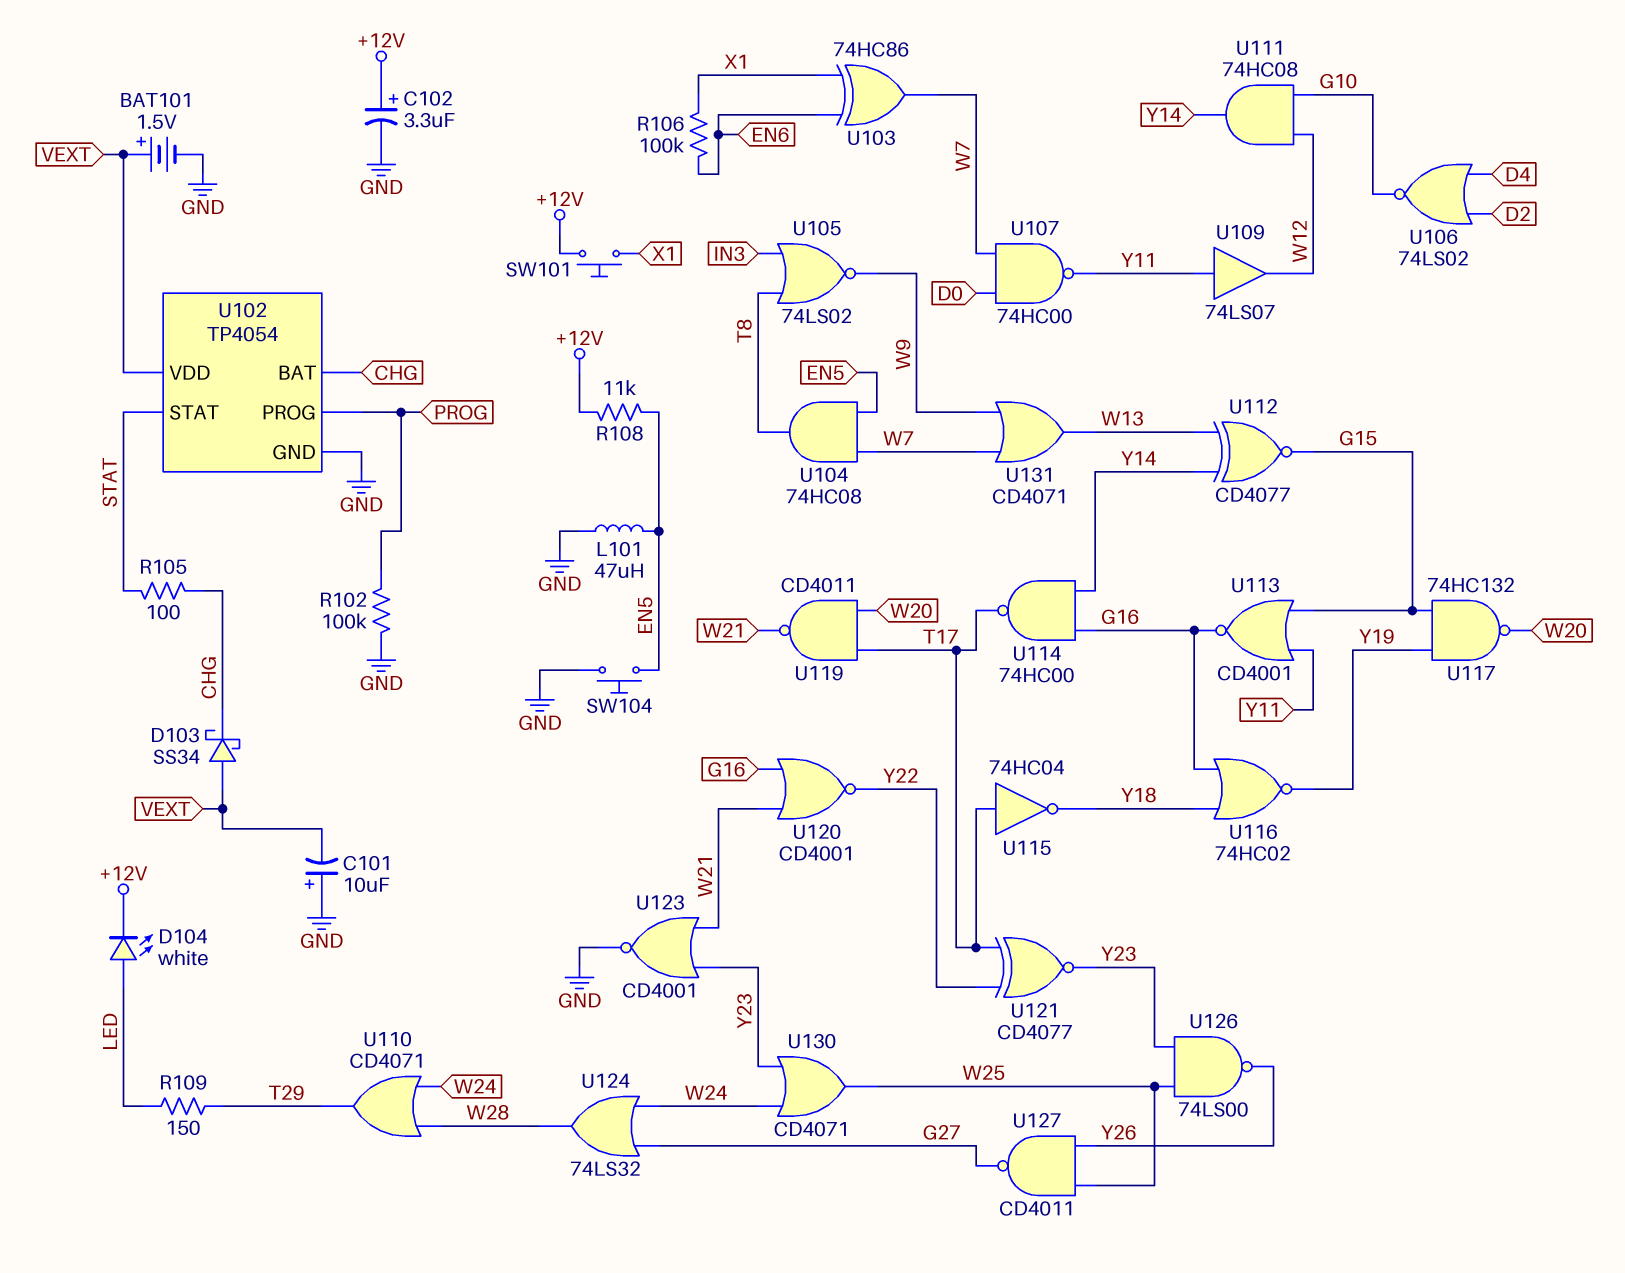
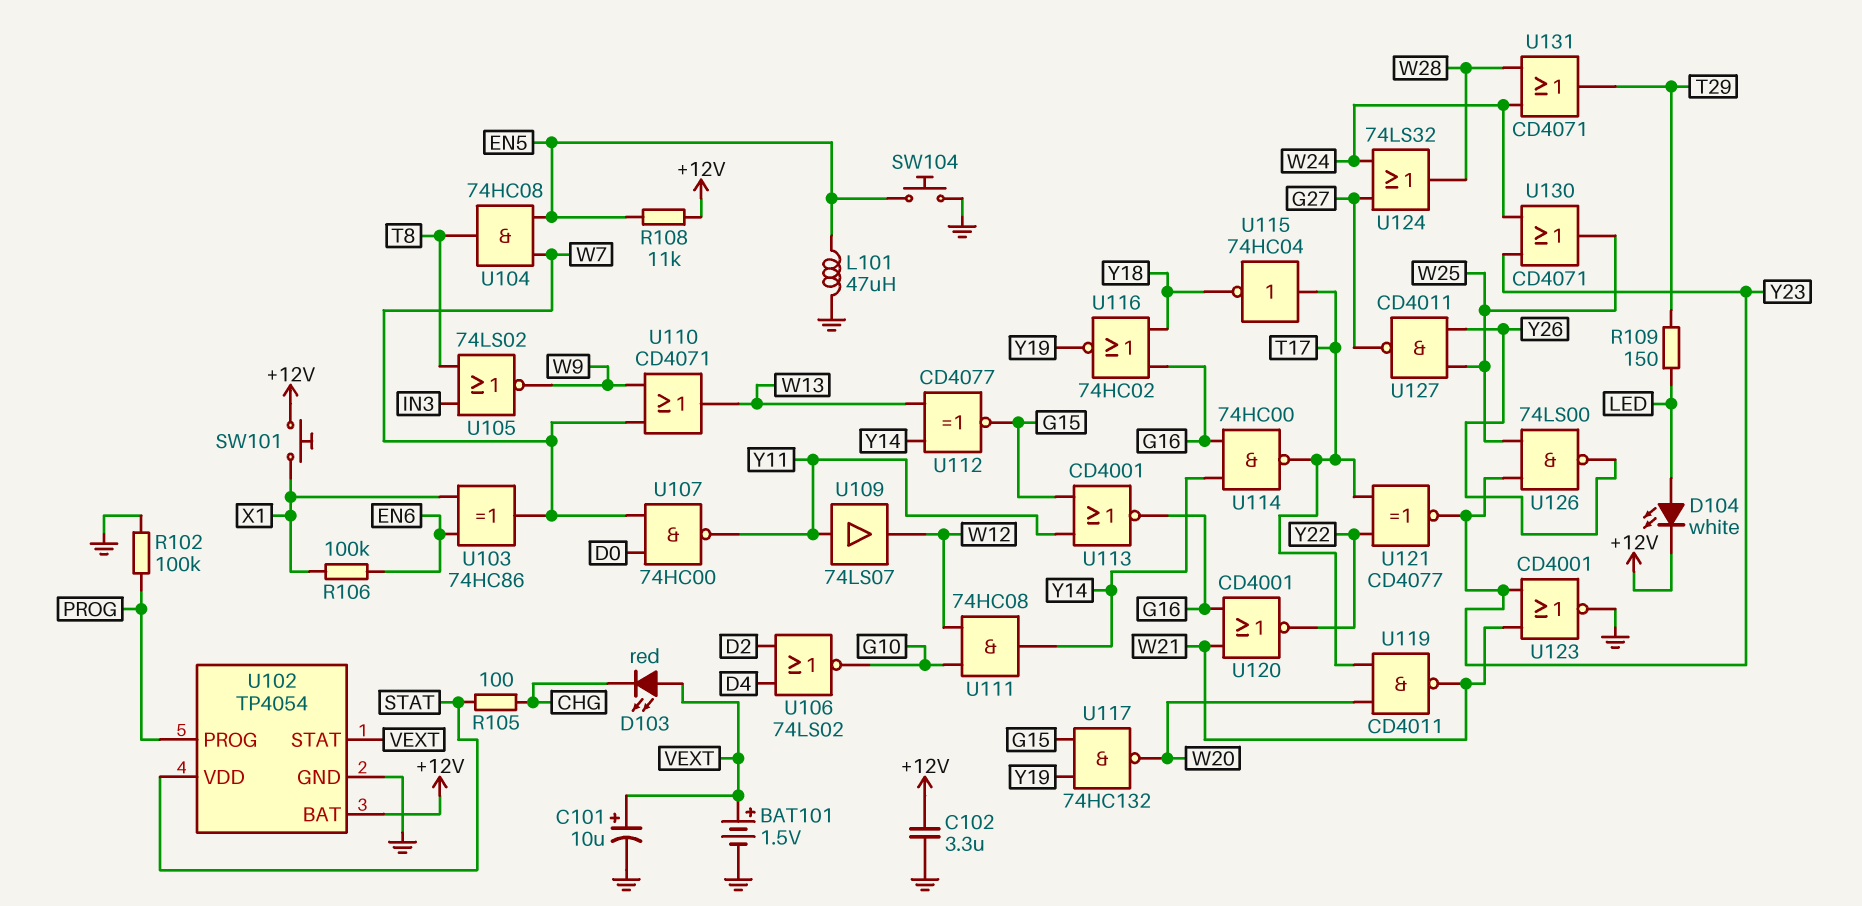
C101: 10uF (plus GND, minus VEXT) -> 10uF (plus VEXT, minus GND)
C102: 3.3uF (plus +12V, minus GND) -> 3.3uF (+12V, GND)
D103: schottky SS34 (A VEXT, K CHG) -> LED red (A VEXT, K CHG)
U102 pin BAT: CHG -> +12V
U102 pin STAT: STAT -> VEXT
U102 pin VDD: VEXT -> STAT
U110: OR CD4071 (in W24, in W28, out T29) -> OR CD4071 (in W7, in W9, out W13)
U131: OR CD4071 (in W7, in W9, out W13) -> OR CD4071 (in W24, in W28, out T29)

